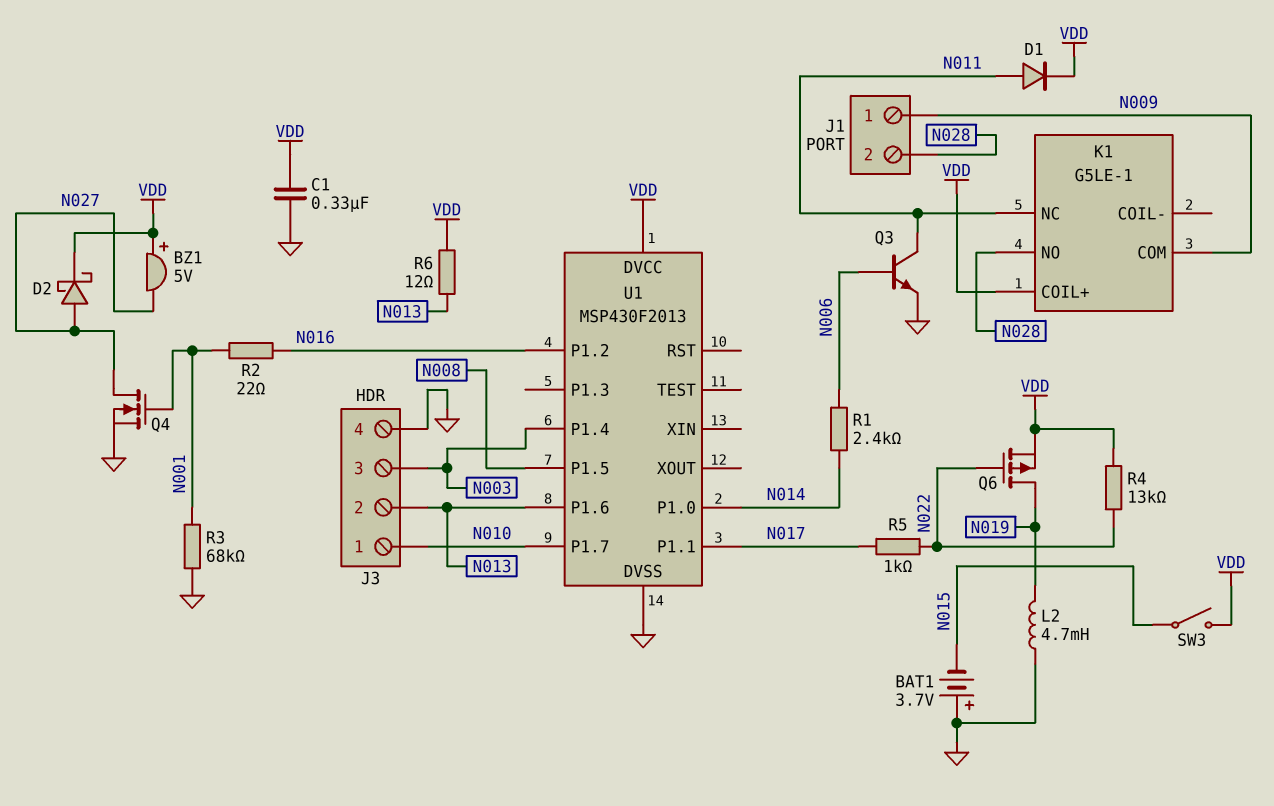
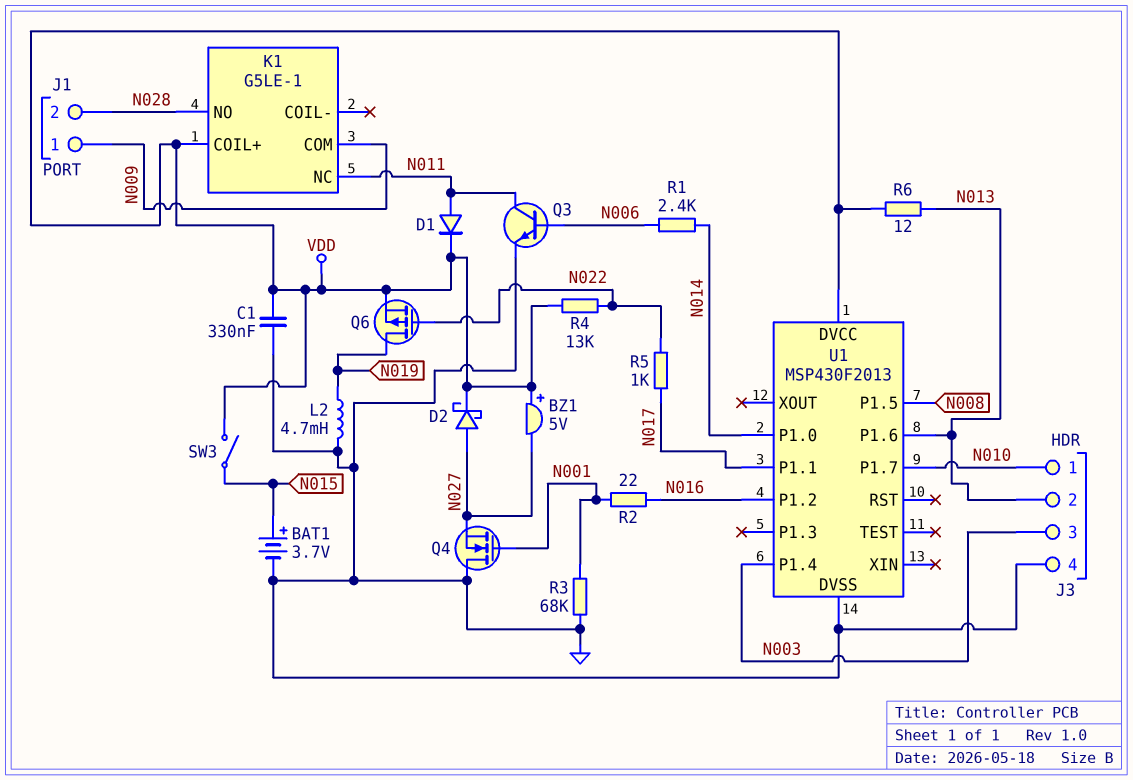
BAT1: 3.7V (plus GND, minus N015) -> 3.7V (plus N015, minus GND)
Q4: NMOS (G N001, D N027, S GND) -> NMOS (G N001, D GND, S N027)

